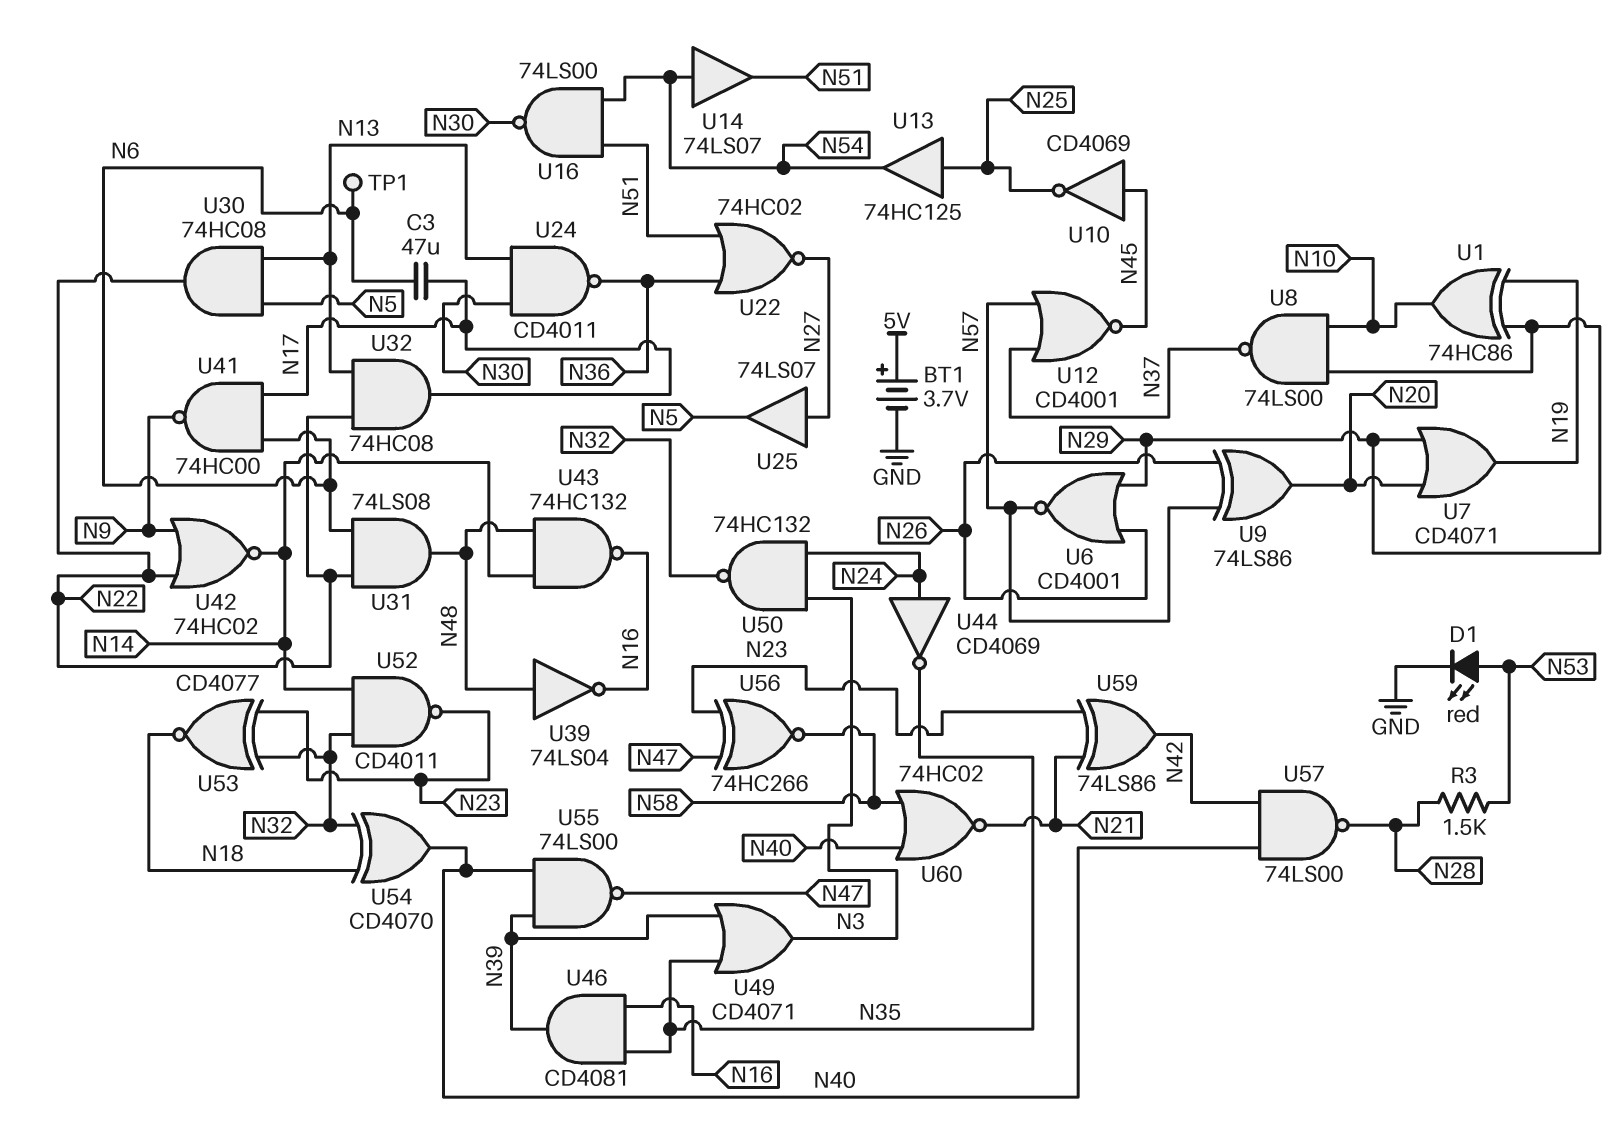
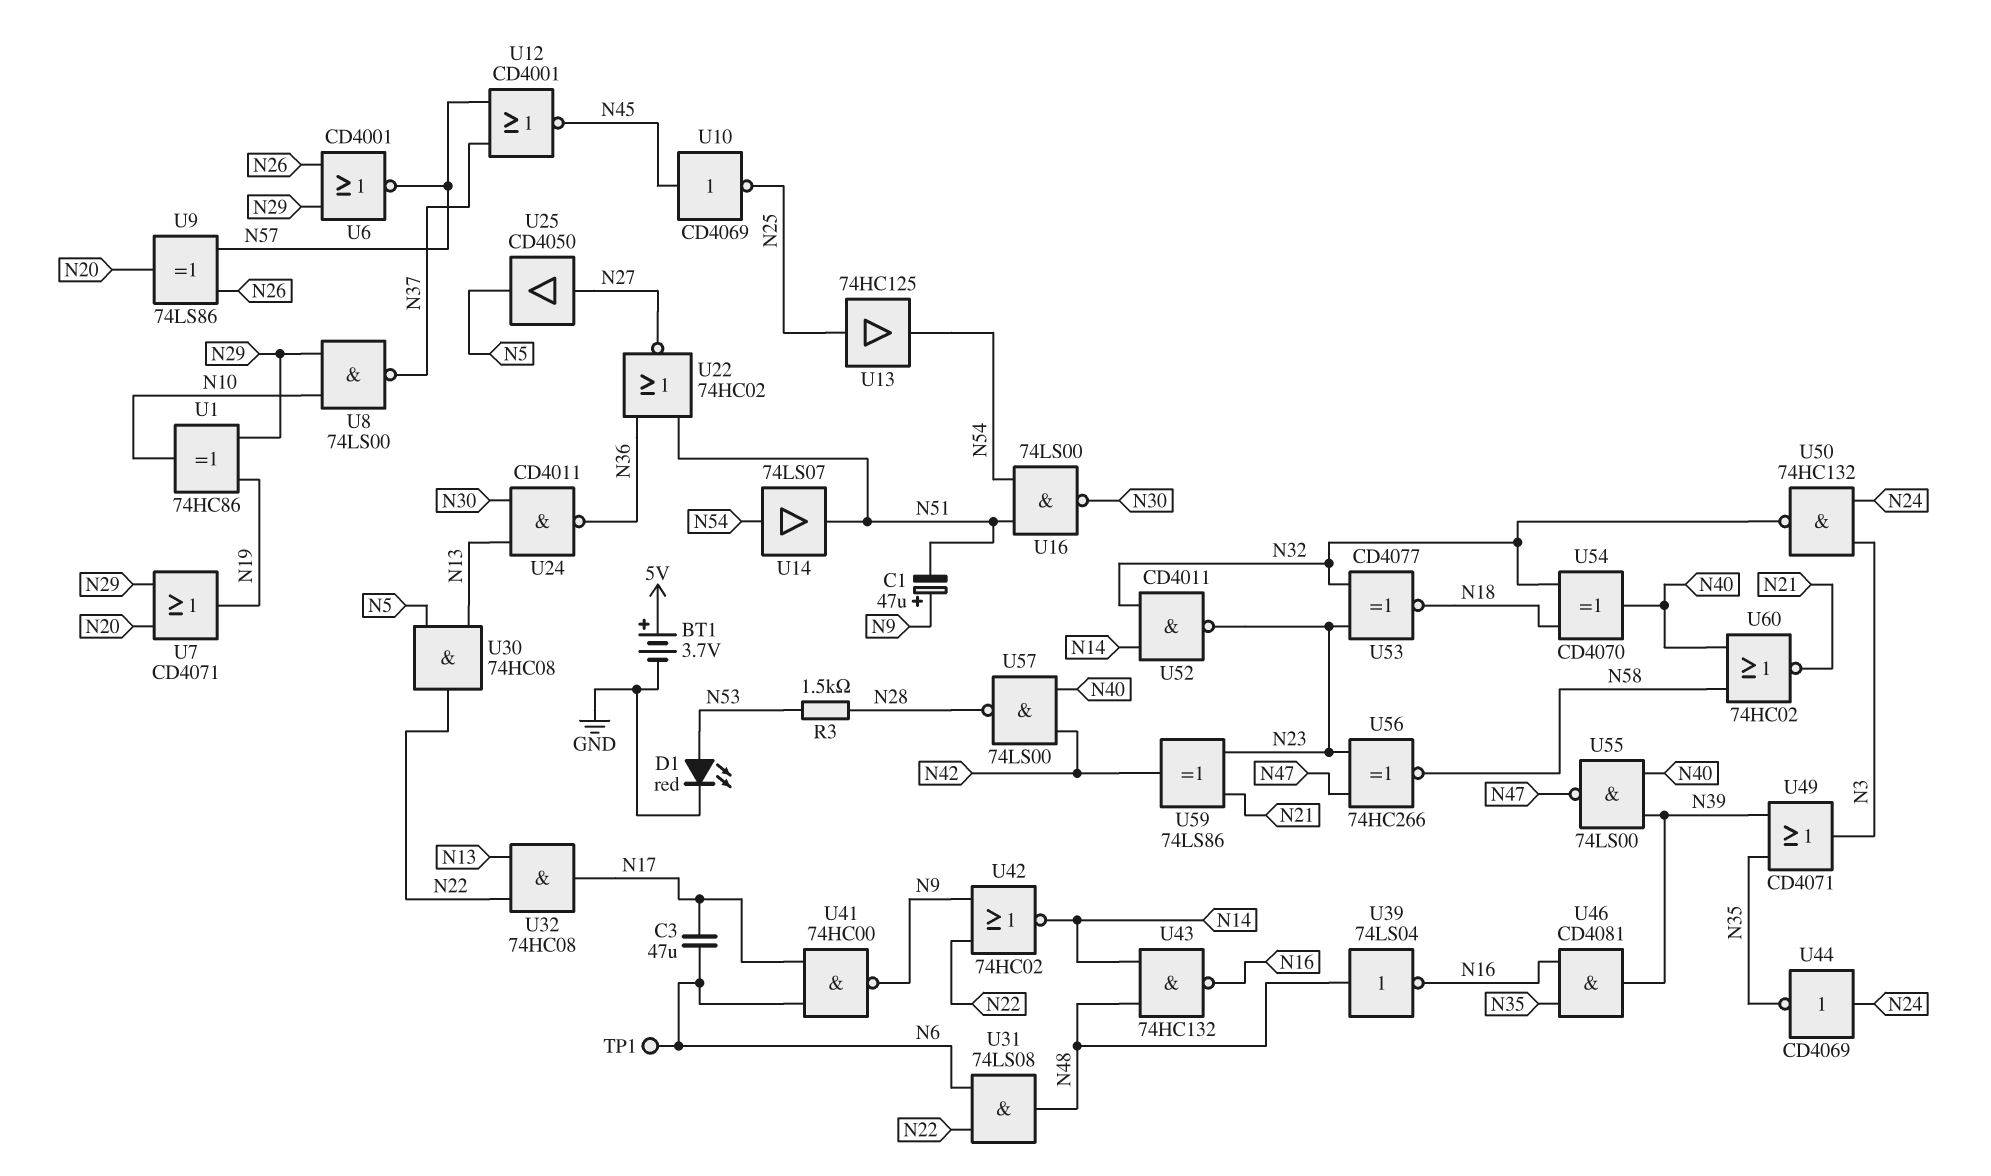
C1: none -> 47uF (plus N9, minus N51)
U25: buffer 74LS07 (in N27, out N5) -> buffer CD4050 (in N27, out N5)

